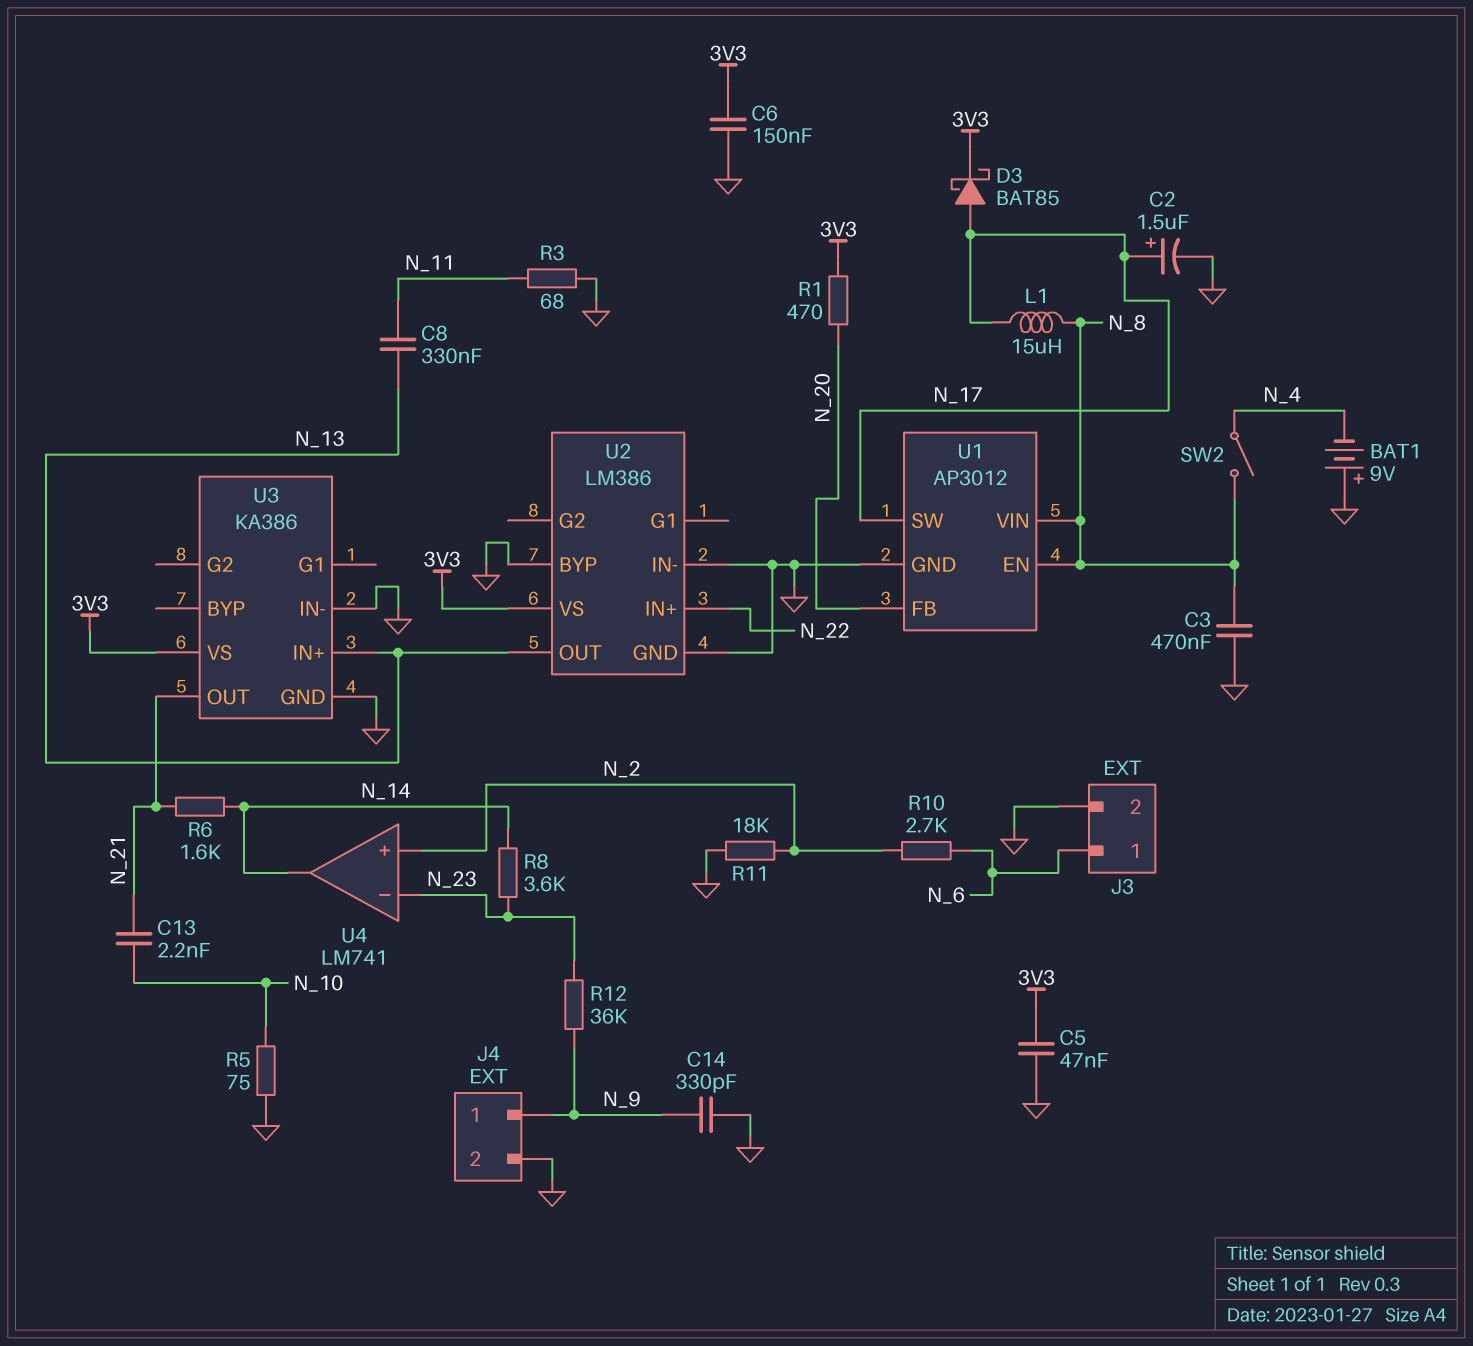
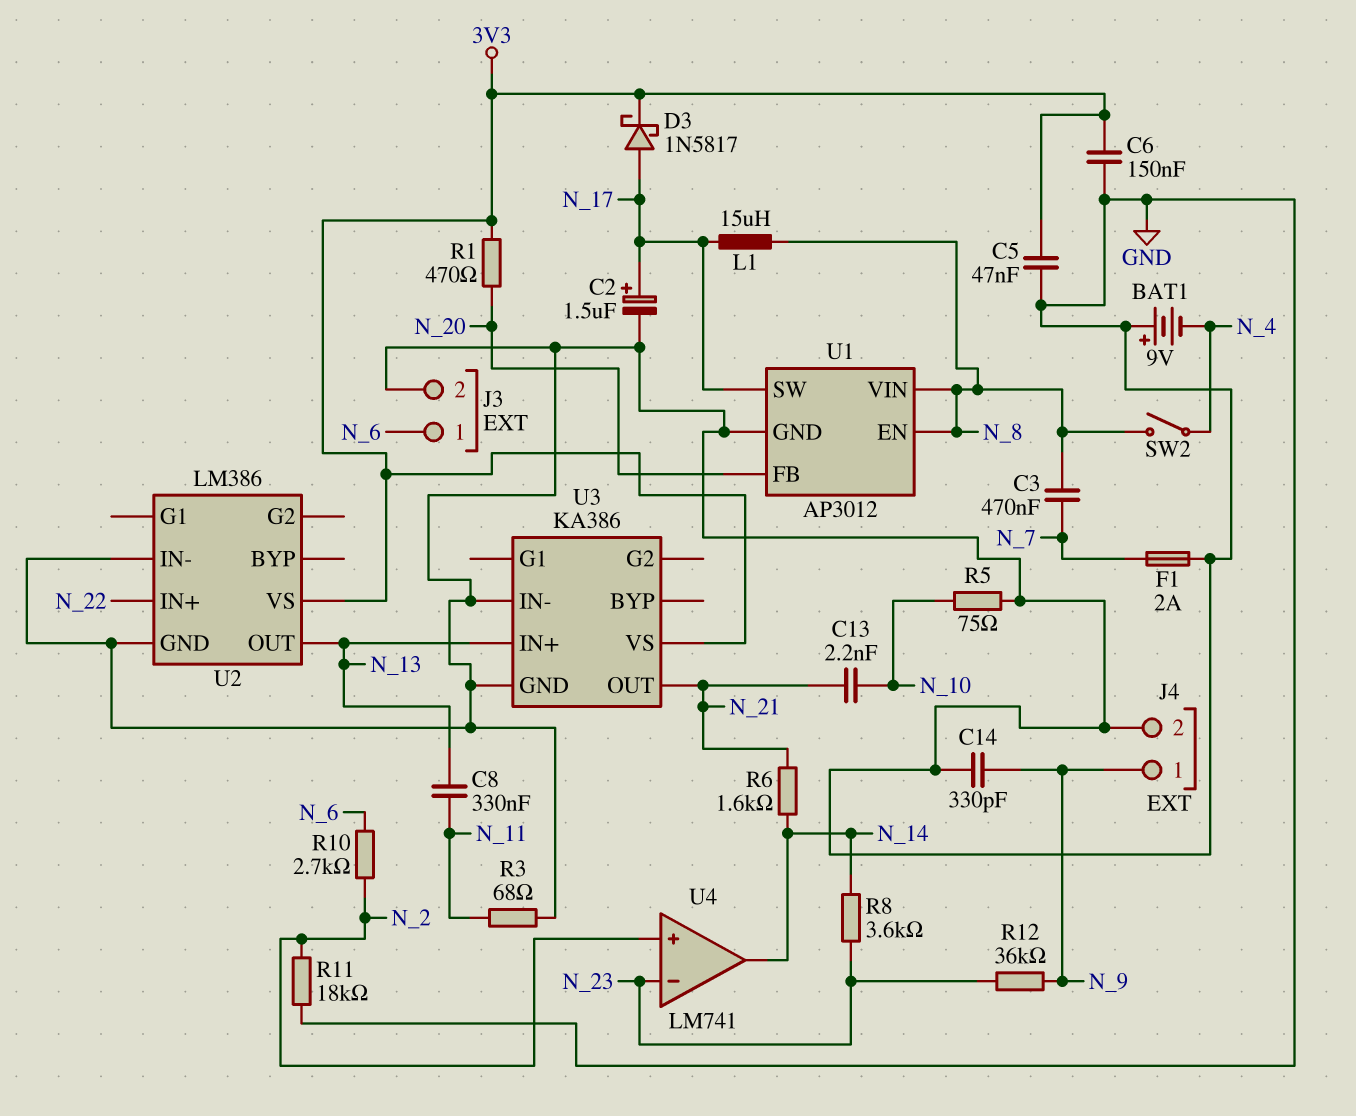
C3: 470nF (GND, N_8) -> 470nF (N_7, N_8)
D3: schottky BAT85 (A N_17, K 3V3) -> schottky 1N5817 (A N_17, K 3V3)
F1: none -> 2A (GND, N_7)
U2 pin BYP: GND -> none

